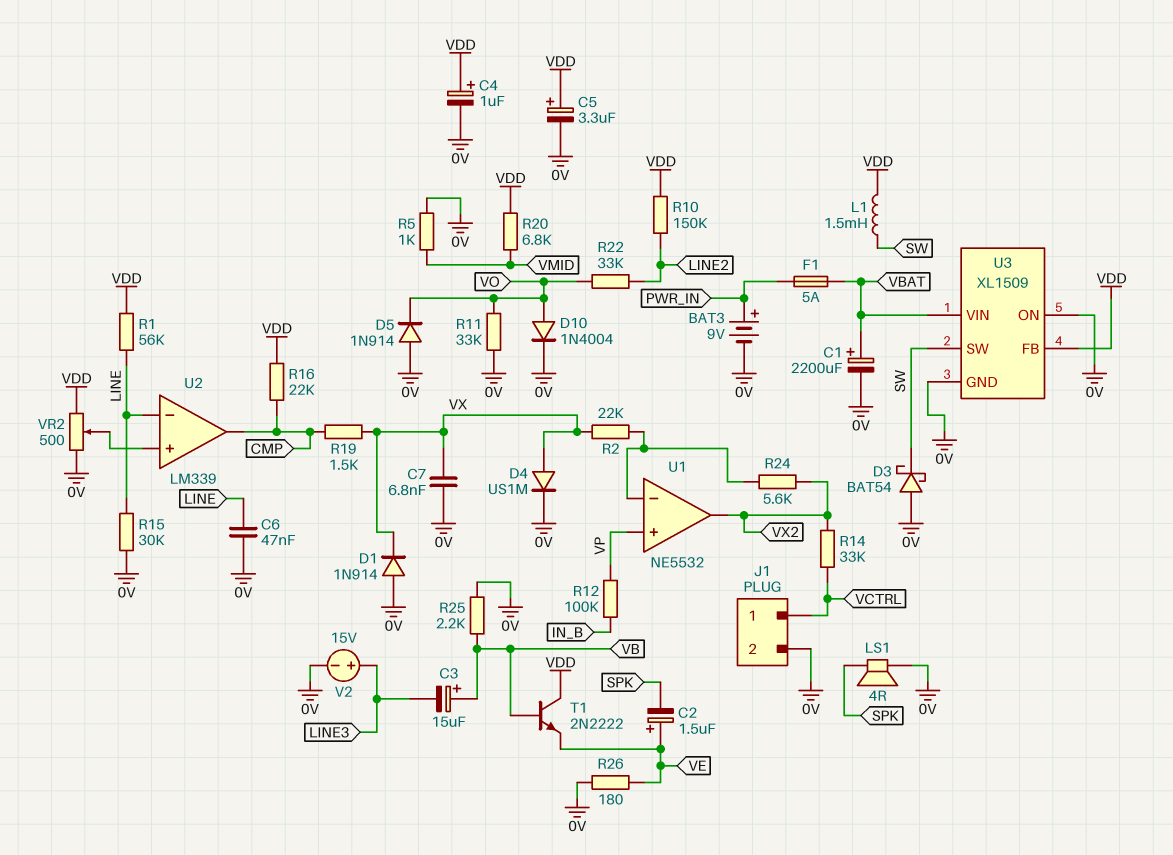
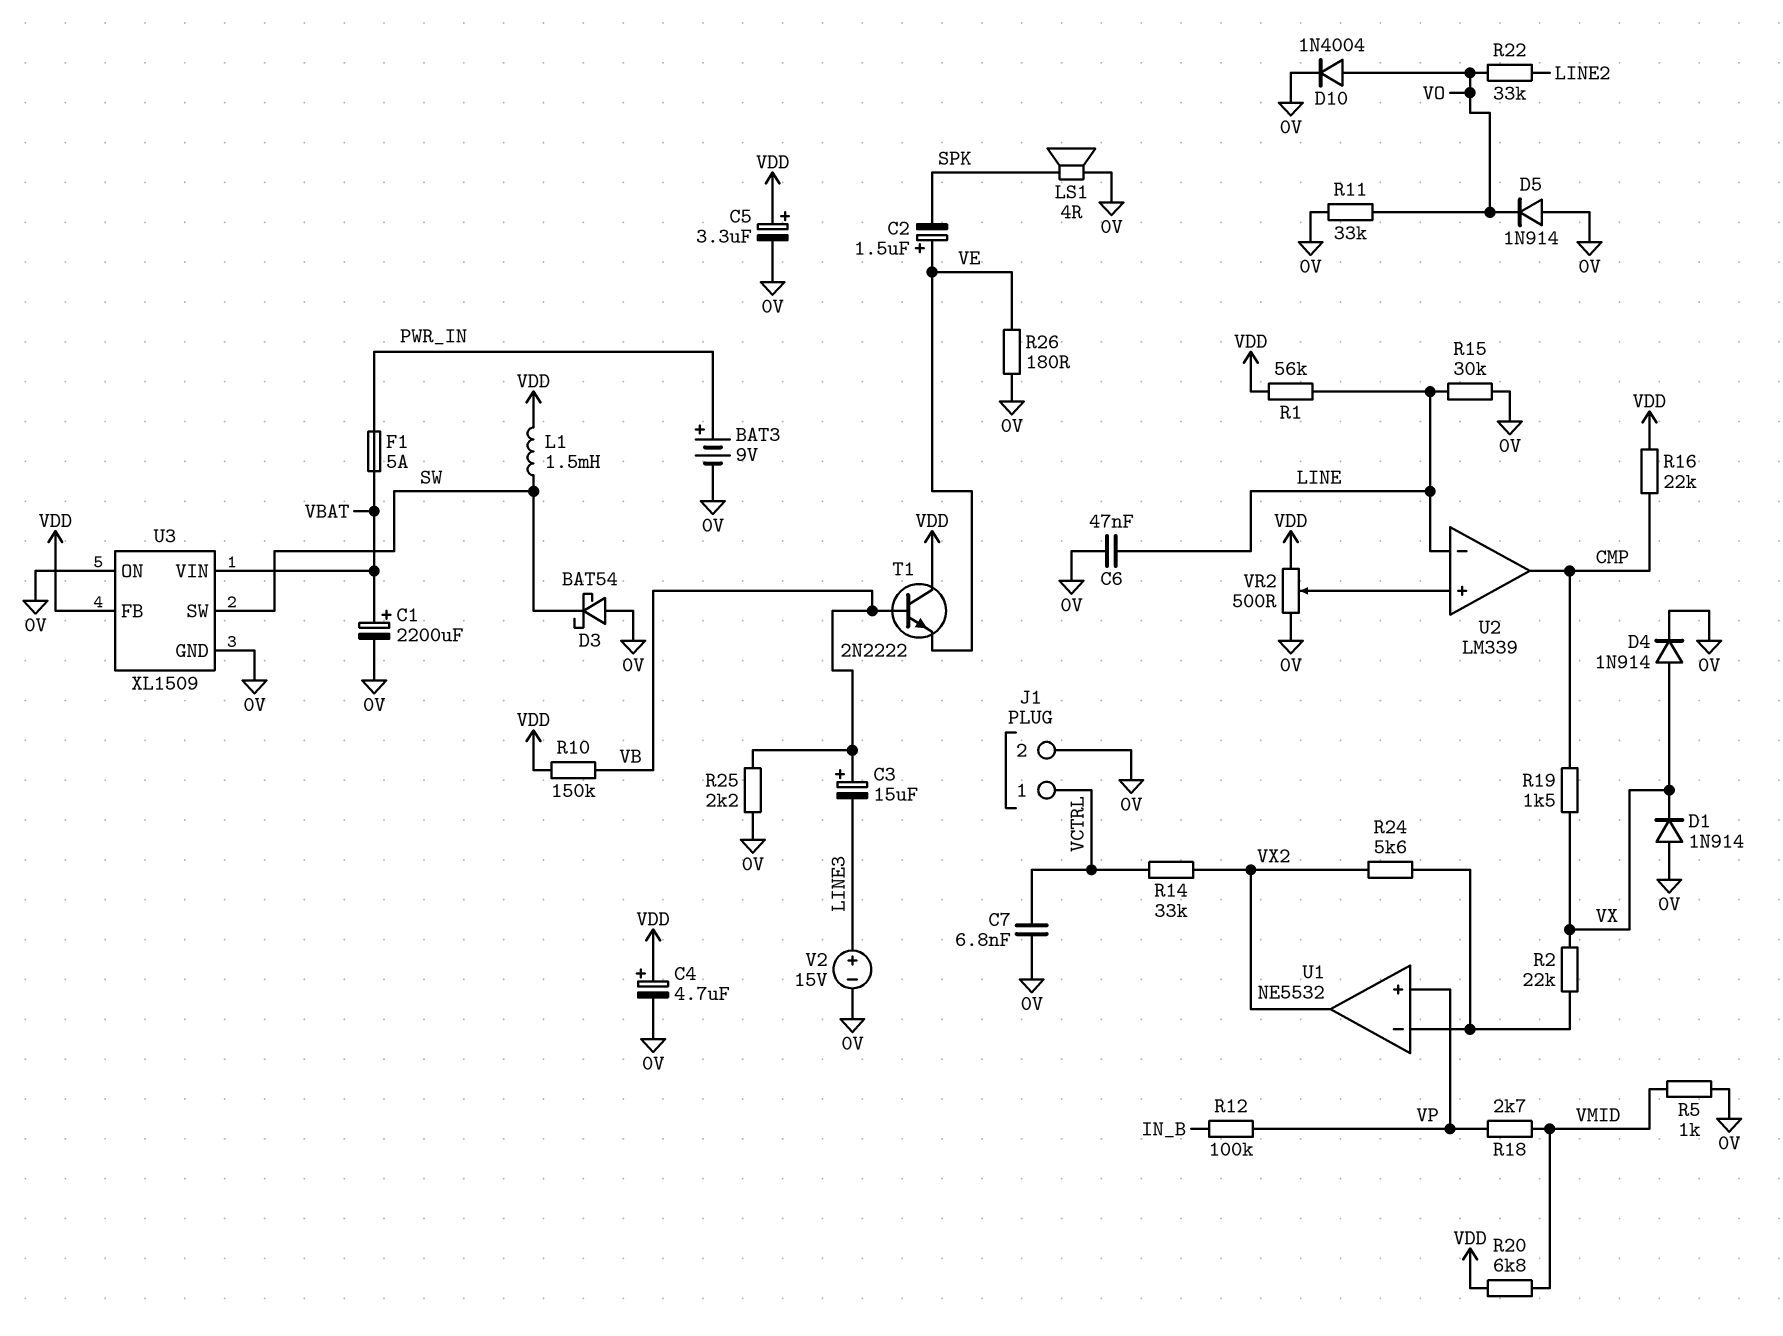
C4: 1uF (plus VDD, minus 0V) -> 4.7uF (plus VDD, minus 0V)
C7: 6.8nF (0V, VX) -> 6.8nF (0V, VCTRL)
D4: diode US1M (A VX, K 0V) -> diode 1N914 (A VX, K 0V)
R10: 150k (LINE2, VDD) -> 150k (VB, VDD)
R18: none -> 2.7k (VMID, VP)

